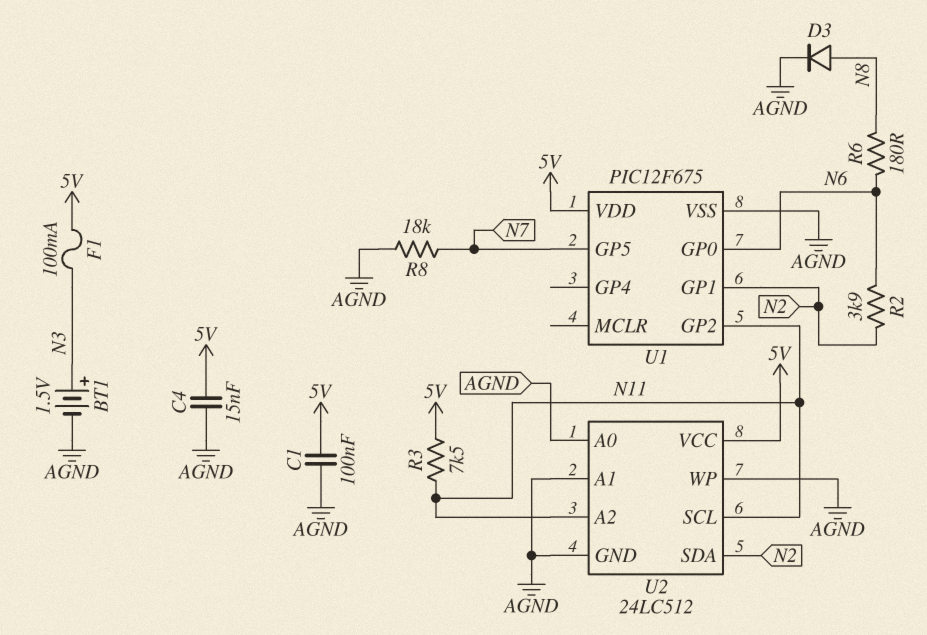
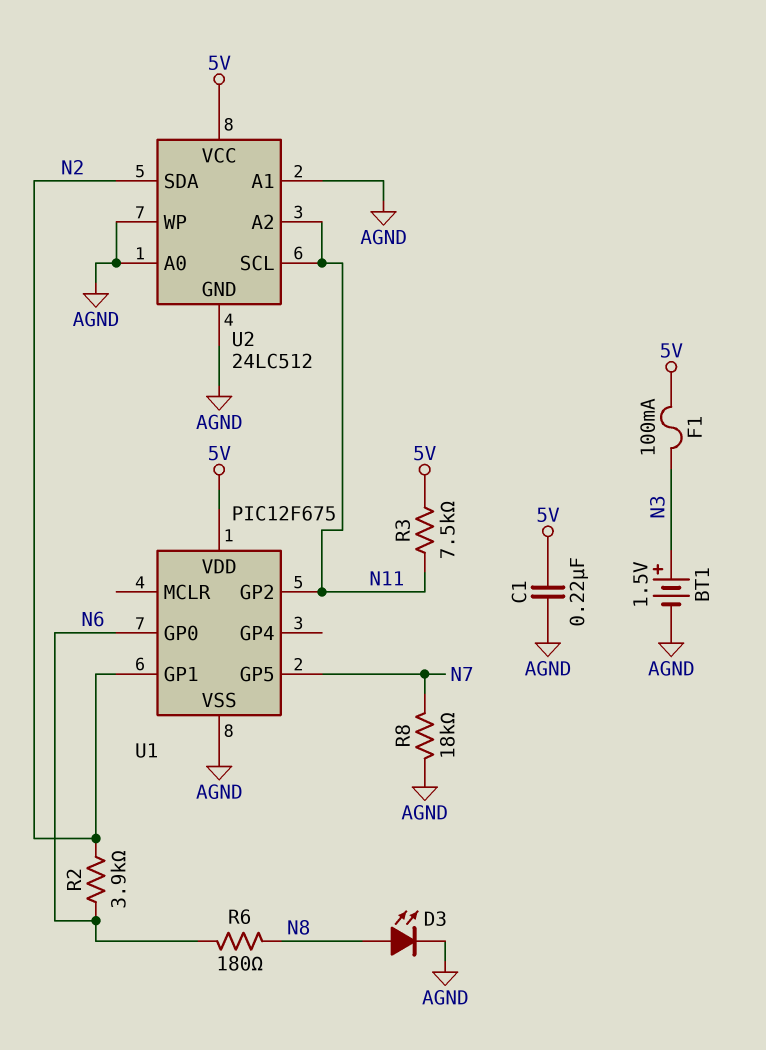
C1: 100nF (5V, AGND) -> 220nF (5V, AGND)
C4: 15nF (5V, AGND) -> none
D3: diode (A N8, K AGND) -> LED (A N8, K AGND)

